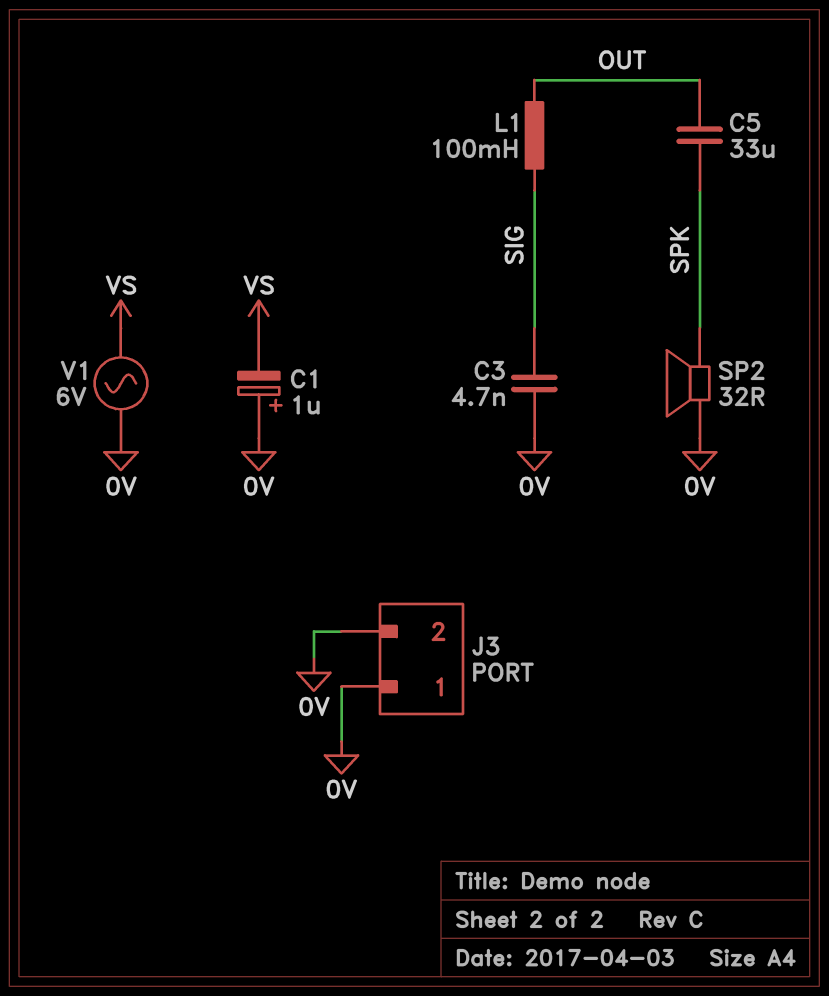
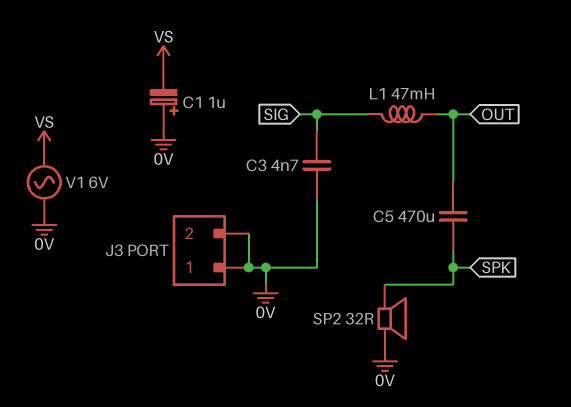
C5: 33uF (OUT, SPK) -> 470uF (OUT, SPK)
L1: 100mH (OUT, SIG) -> 47mH (OUT, SIG)

